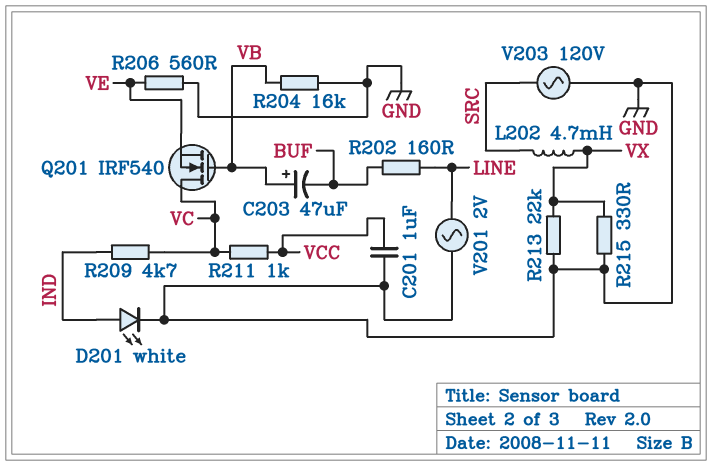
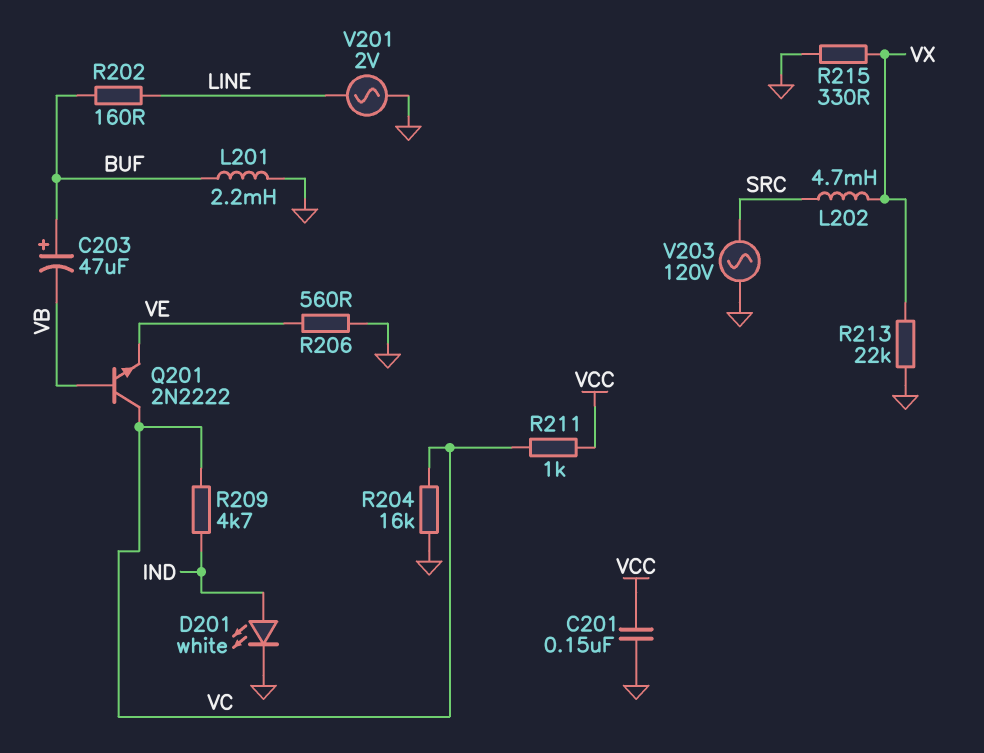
C201: 1uF (GND, VCC) -> 150nF (GND, VCC)
C203: 47uF (plus VB, minus BUF) -> 47uF (plus BUF, minus VB)
L201: none -> 2.2mH (BUF, GND)
Q201: NMOS IRF540 (G VB, D VC, S VE) -> NPN 2N2222 (B VB, C VC, E VE)
R204: 16k (GND, VB) -> 16k (GND, VC)

